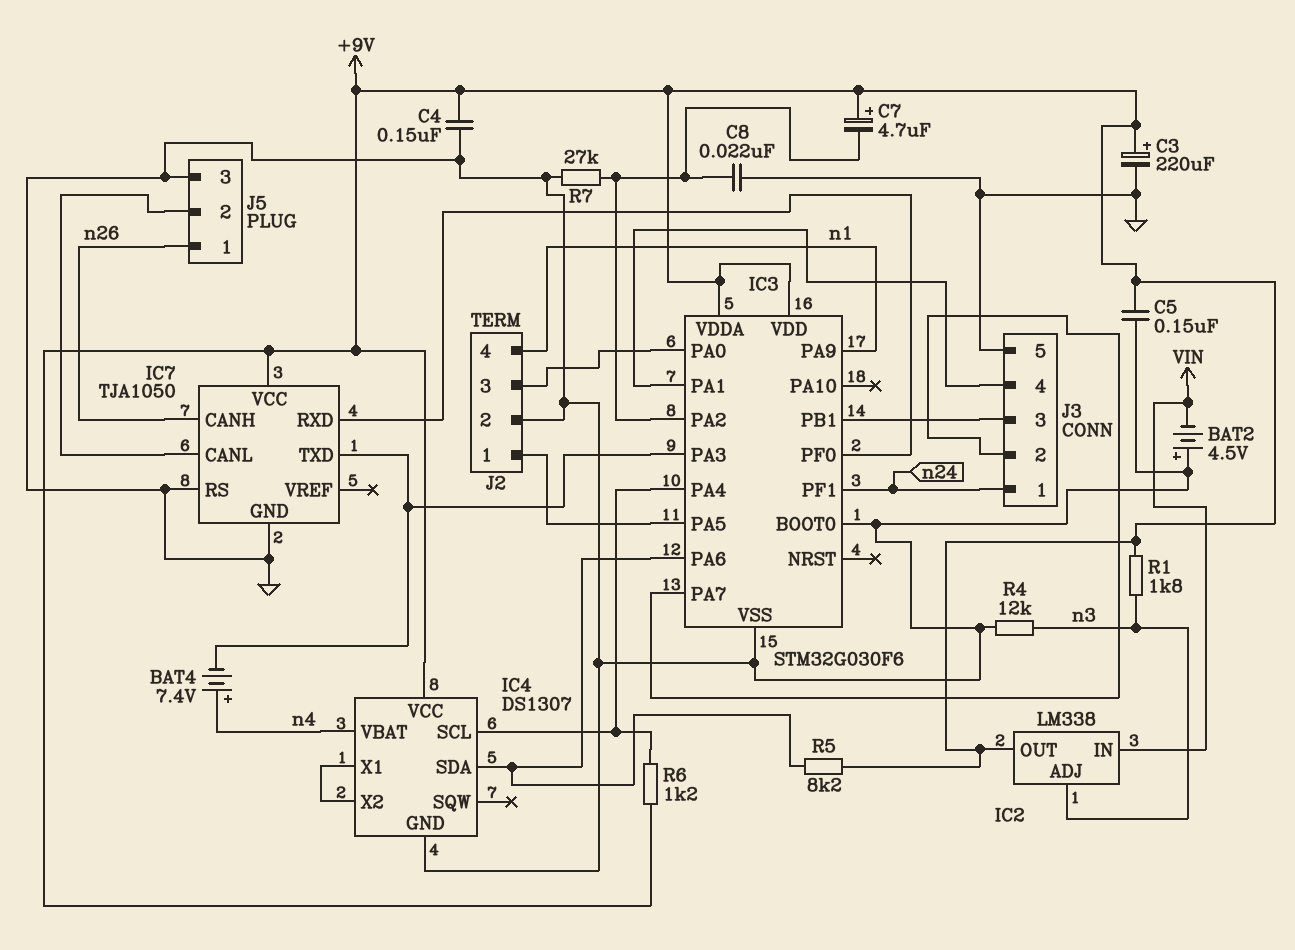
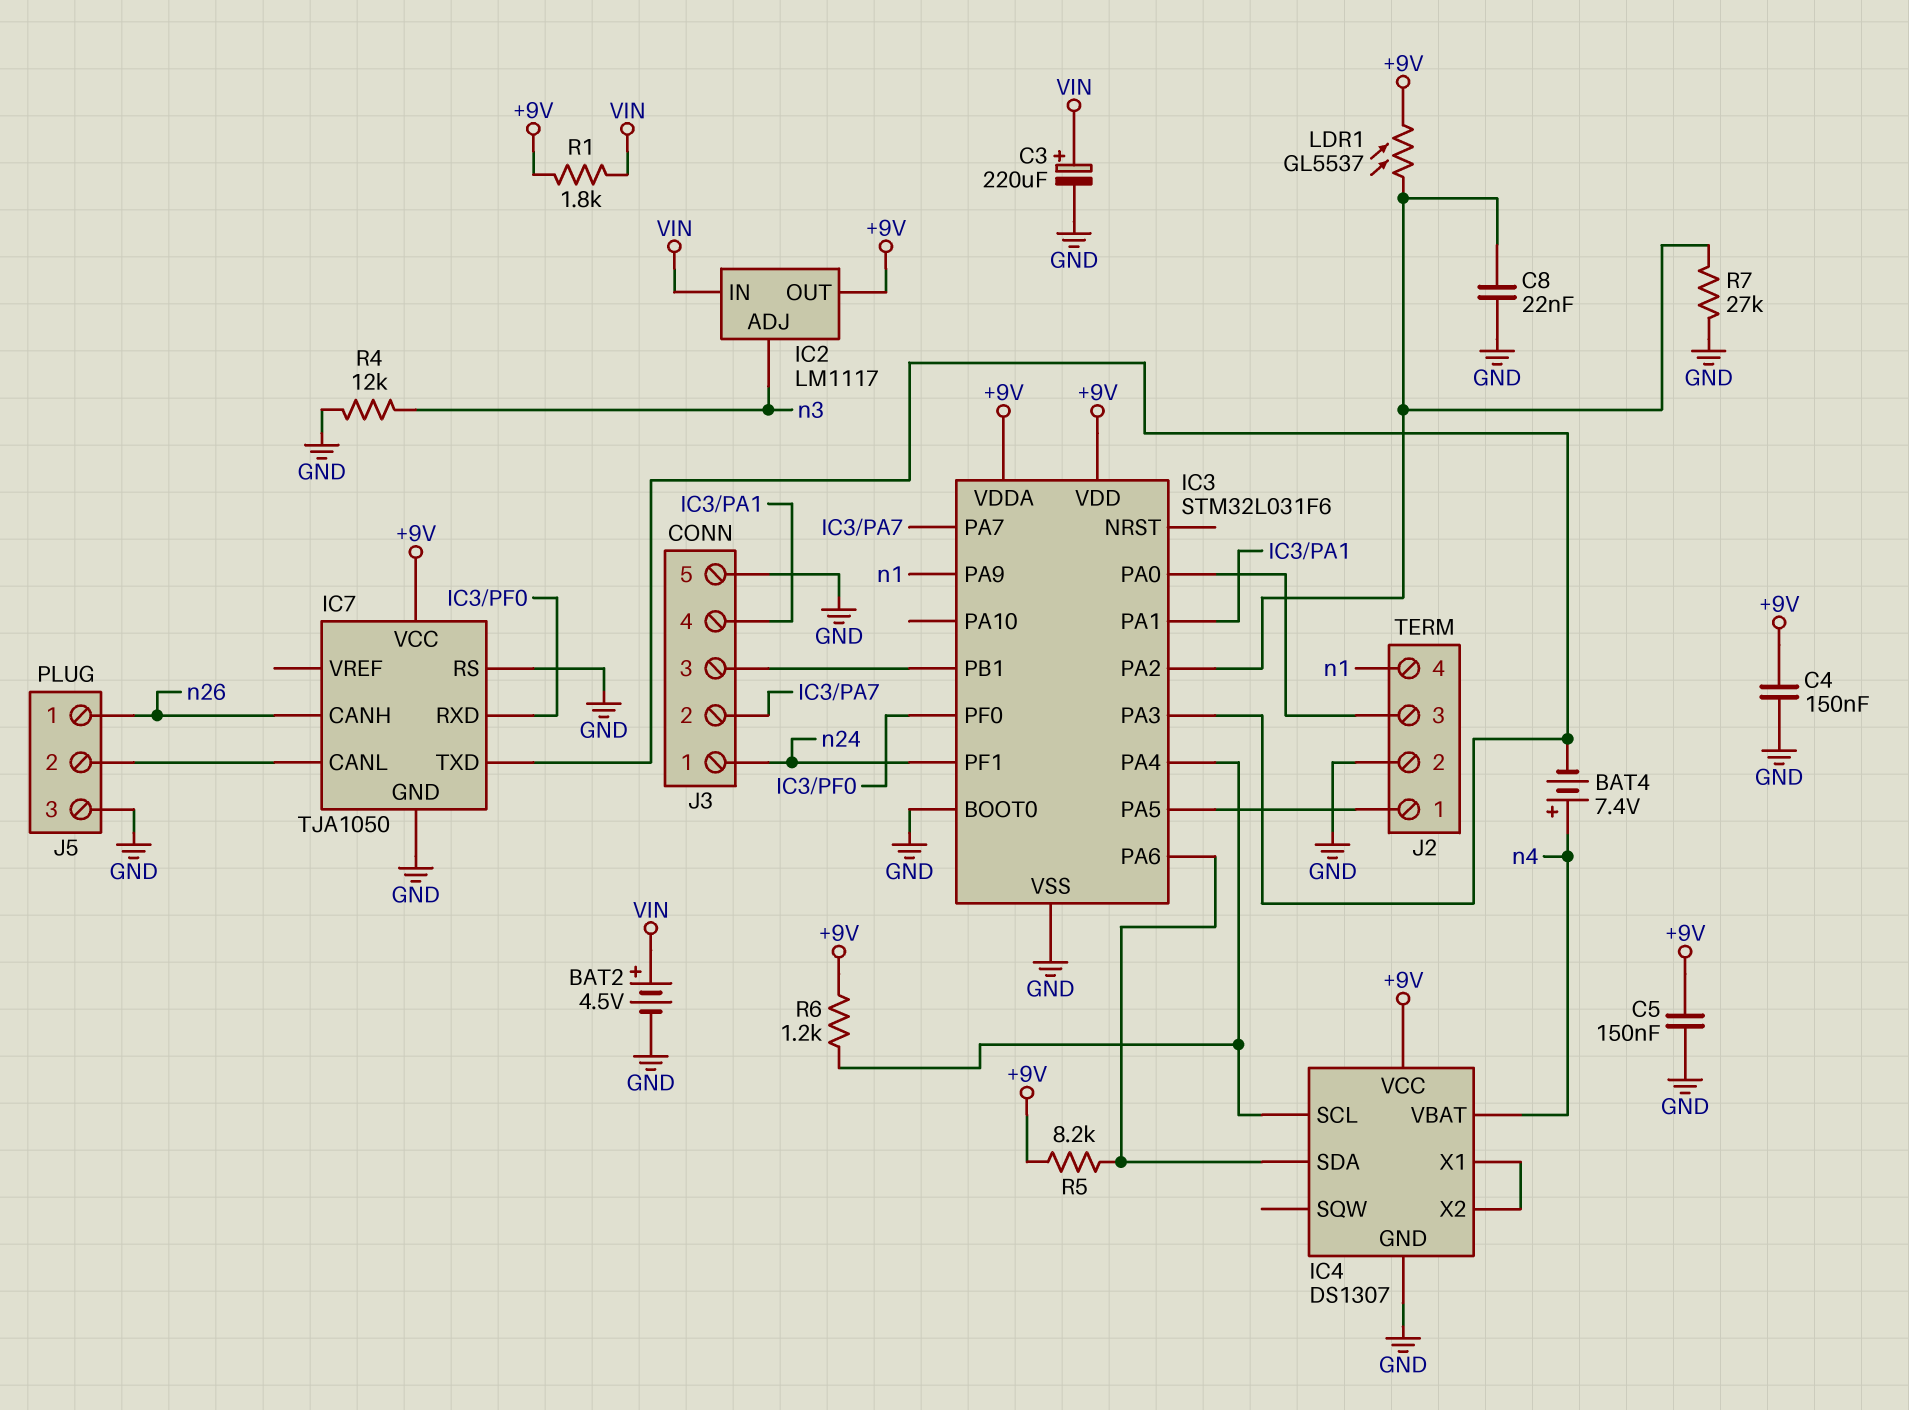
BAT2: 4.5V (plus GND, minus VIN) -> 4.5V (plus VIN, minus GND)
C3: 220uF (plus +9V, minus GND) -> 220uF (plus VIN, minus GND)
C7: 4.7uF (plus +9V, minus IC3/PA2) -> none
IC2: LM338 -> LM1117
IC3: STM32G030F6 -> STM32L031F6
LDR1: none -> GL5537 (+9V, IC3/PA2)
R1: 1.8k (+9V, n3) -> 1.8k (+9V, VIN)

